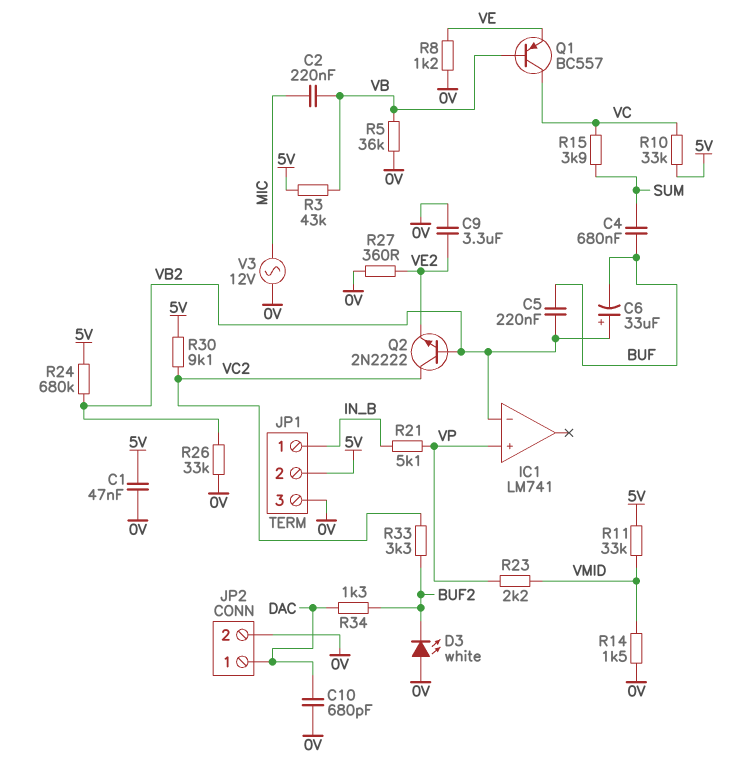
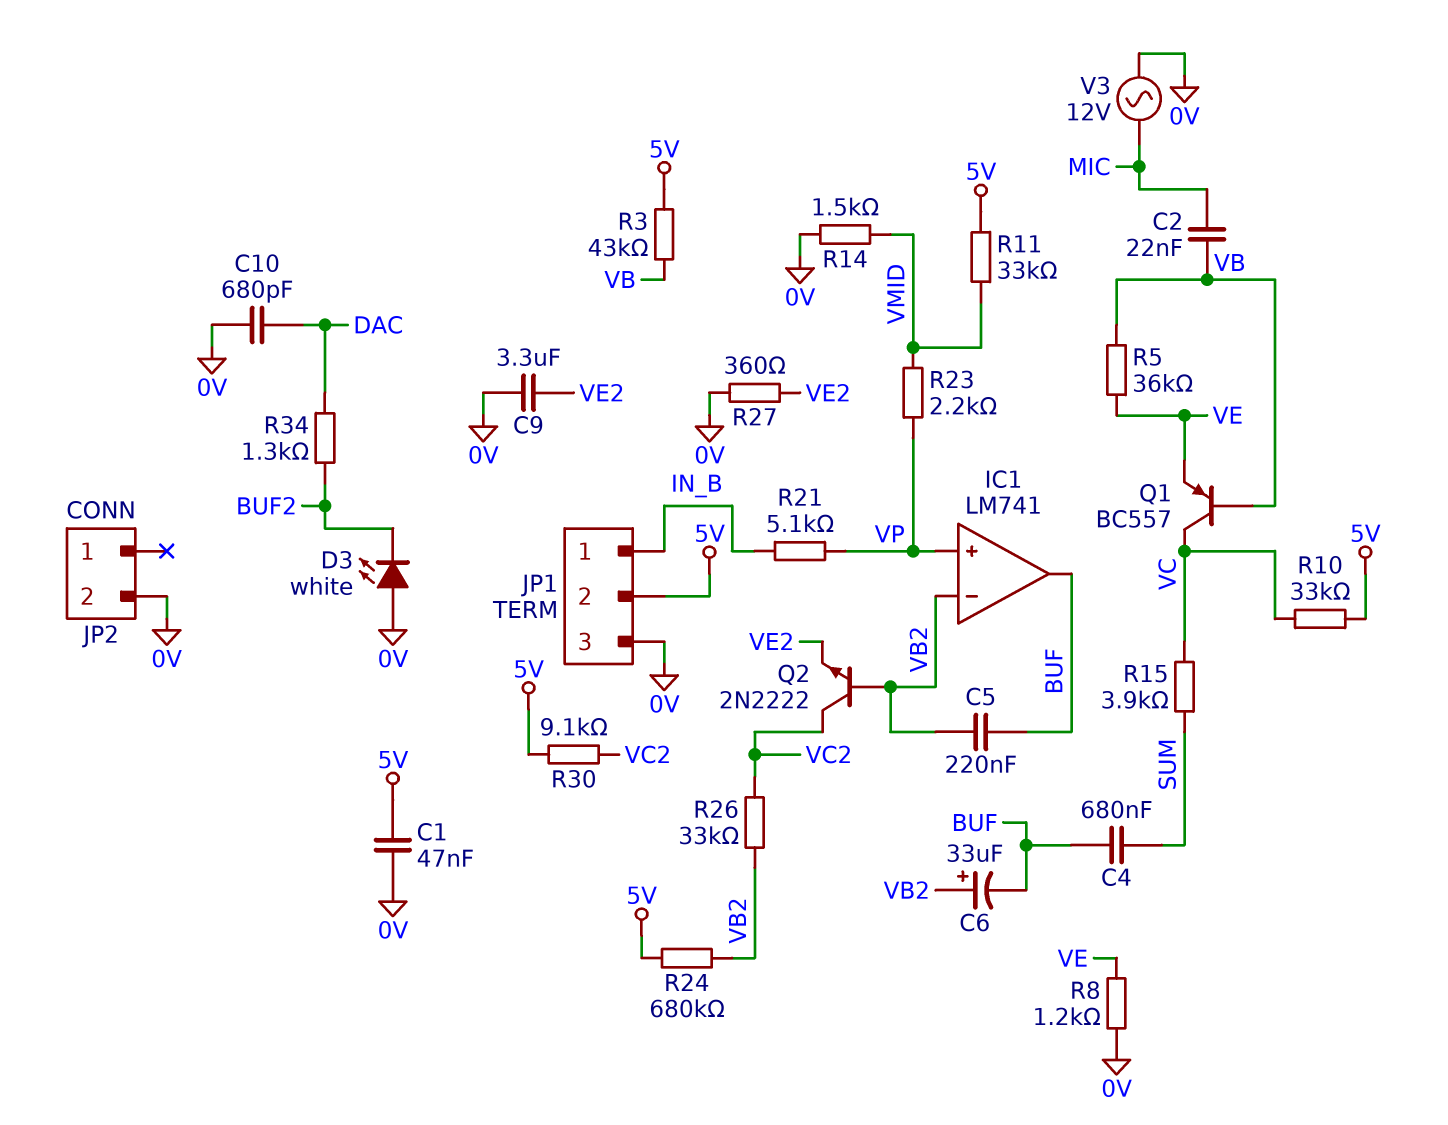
C2: 220nF (MIC, VB) -> 22nF (MIC, VB)
IC1 pin out: none -> BUF
JP2 pin 1: DAC -> none
R5: 36k (0V, VB) -> 36k (VB, VE)
R26: 33k (0V, VB2) -> 33k (VB2, VC2)
R33: 3.3k (BUF2, VC2) -> none

